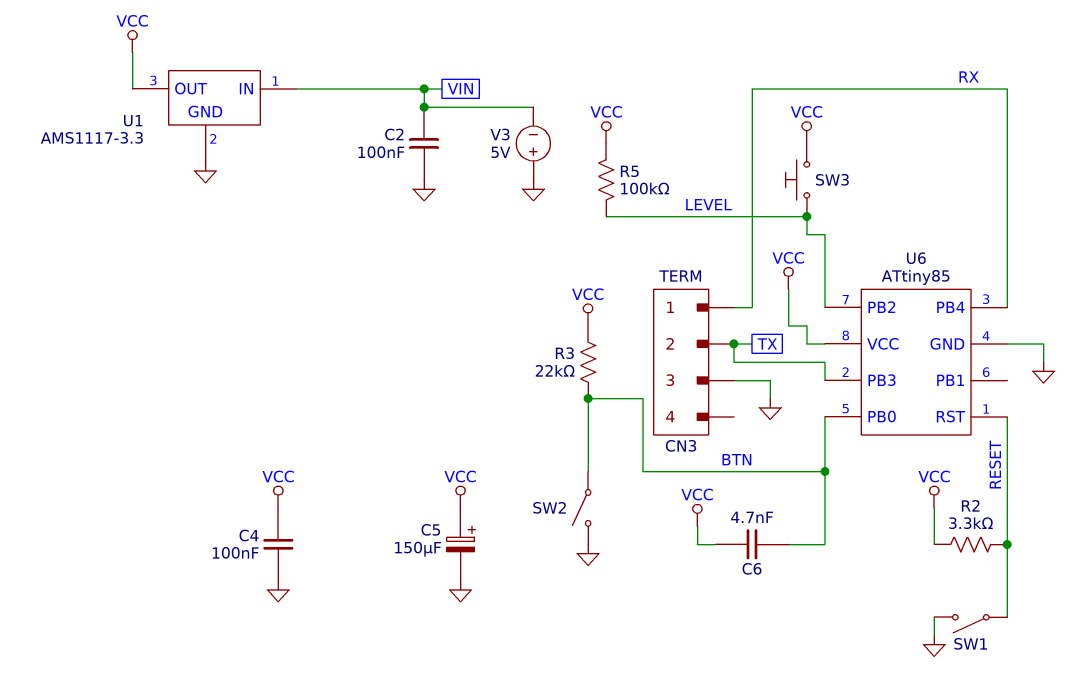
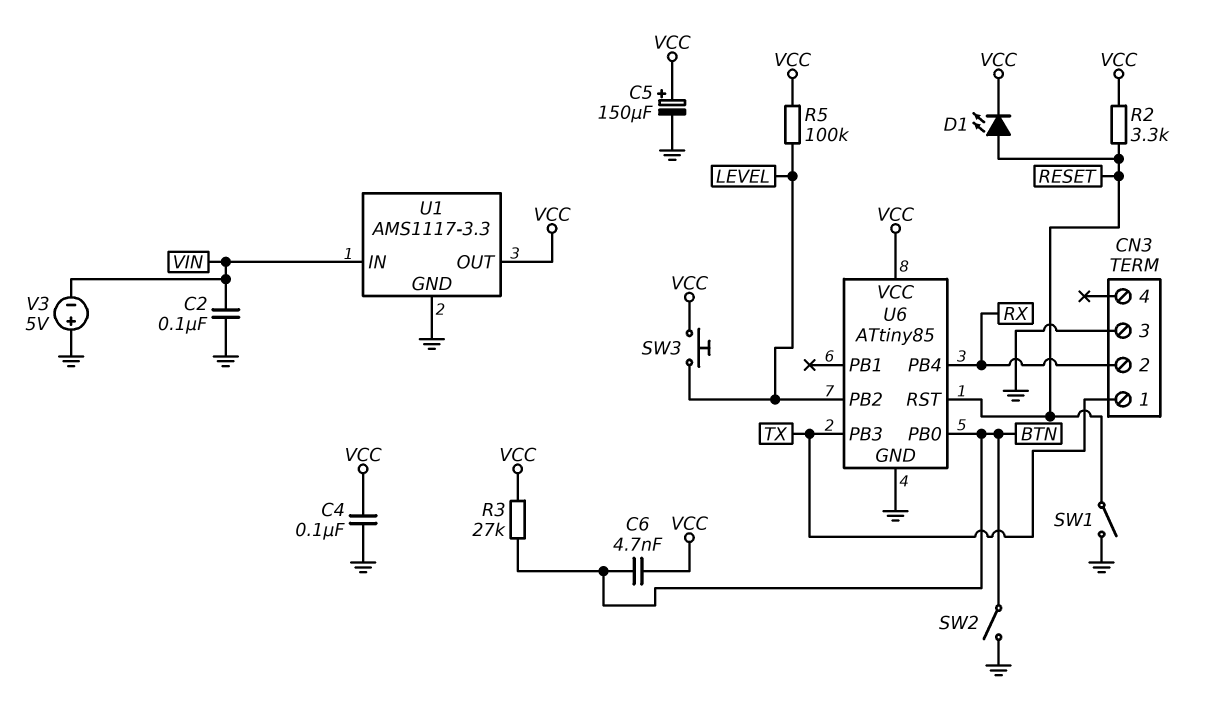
CN3 pin 1: RX -> TX
CN3 pin 2: TX -> RX
D1: none -> LED (A RESET, K VCC)
R3: 22k (BTN, VCC) -> 27k (BTN, VCC)

